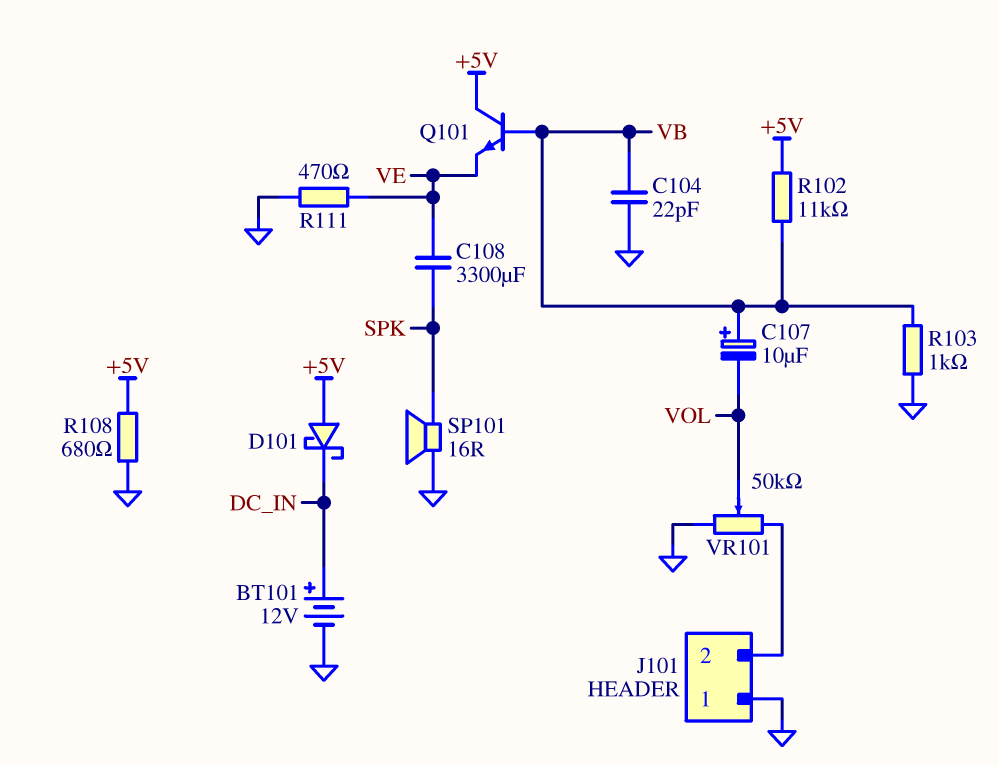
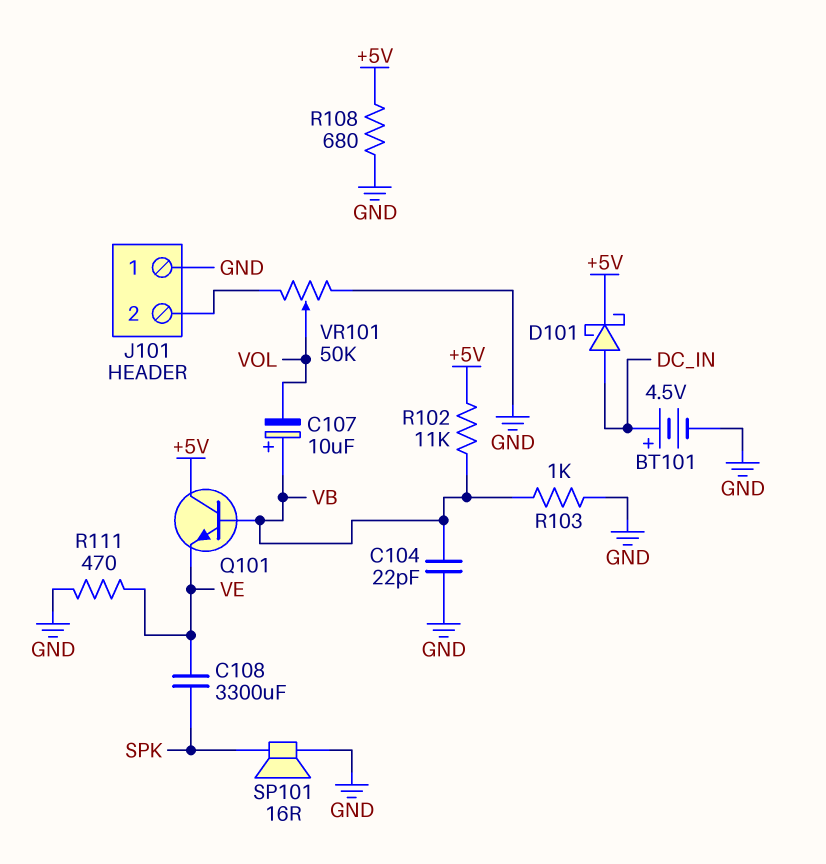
BT101: 12V (plus DC_IN, minus GND) -> 4.5V (plus DC_IN, minus GND)
D101: schottky (A +5V, K DC_IN) -> schottky (A DC_IN, K +5V)

